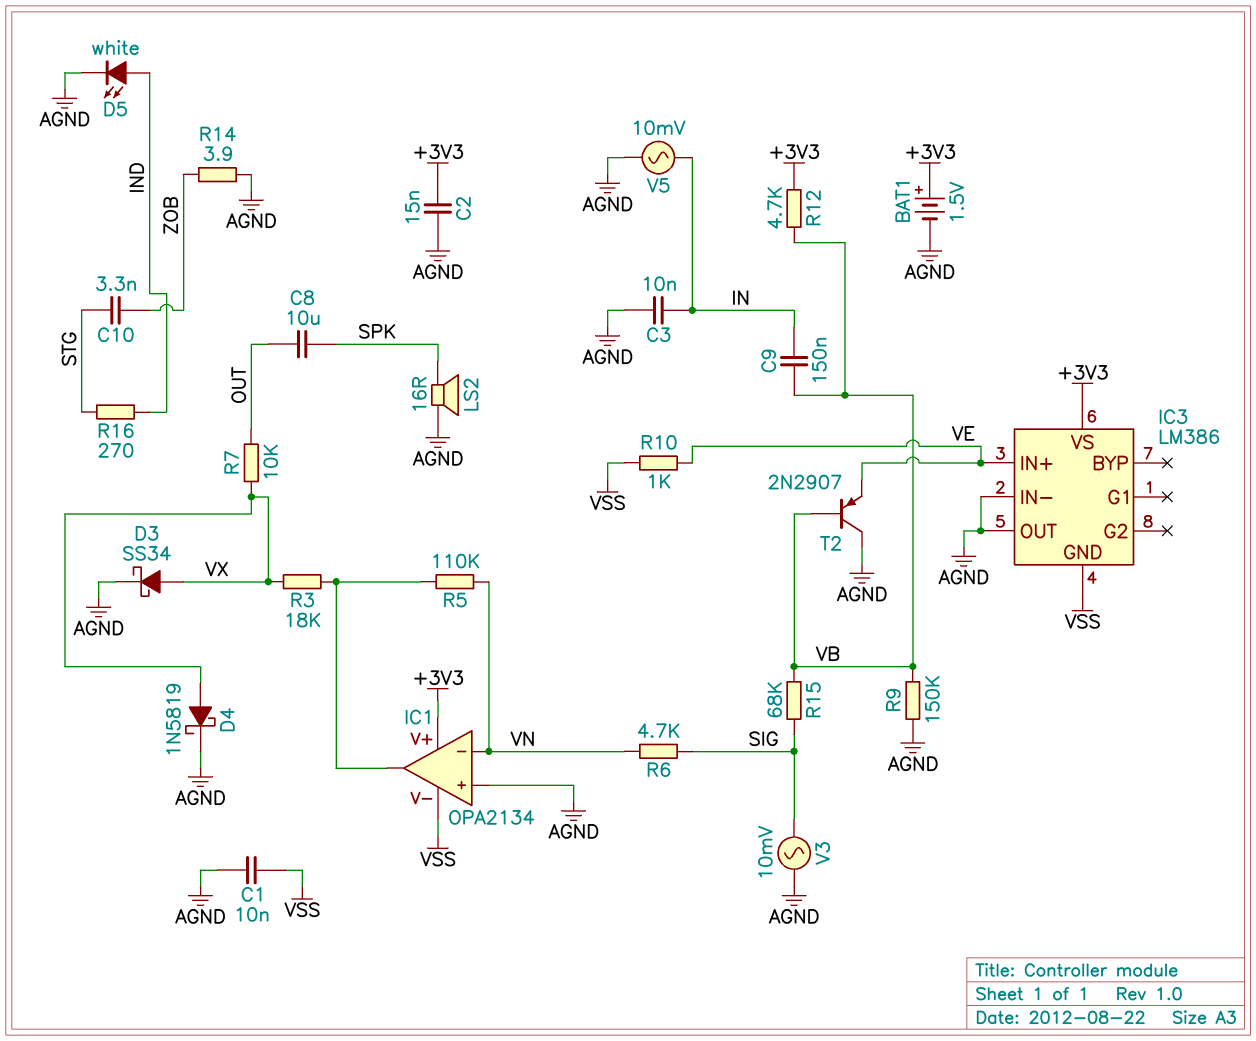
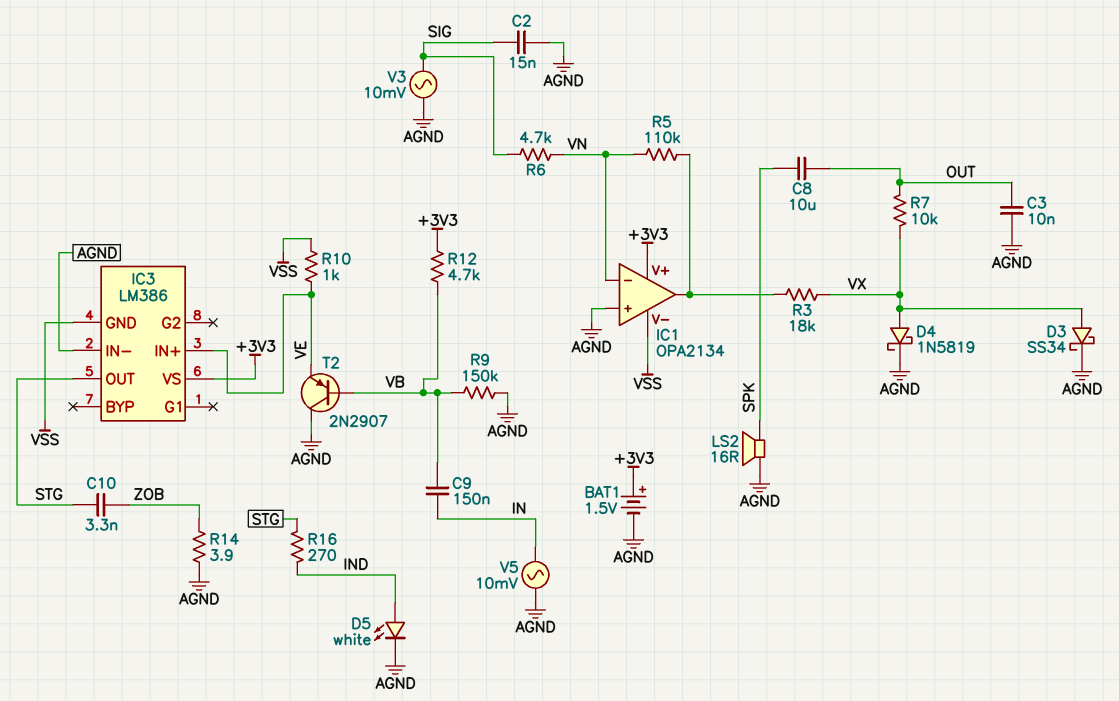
C1: 10nF (AGND, VSS) -> none
C2: 15nF (+3V3, AGND) -> 15nF (AGND, SIG)
C3: 10nF (AGND, IN) -> 10nF (AGND, OUT)
IC3 pin OUT: AGND -> STG
R15: 68k (SIG, VB) -> none

